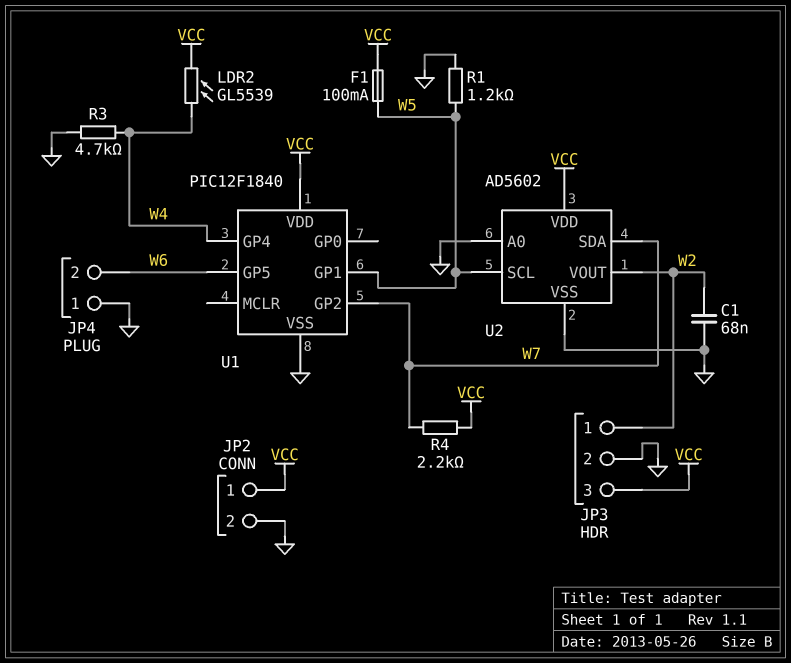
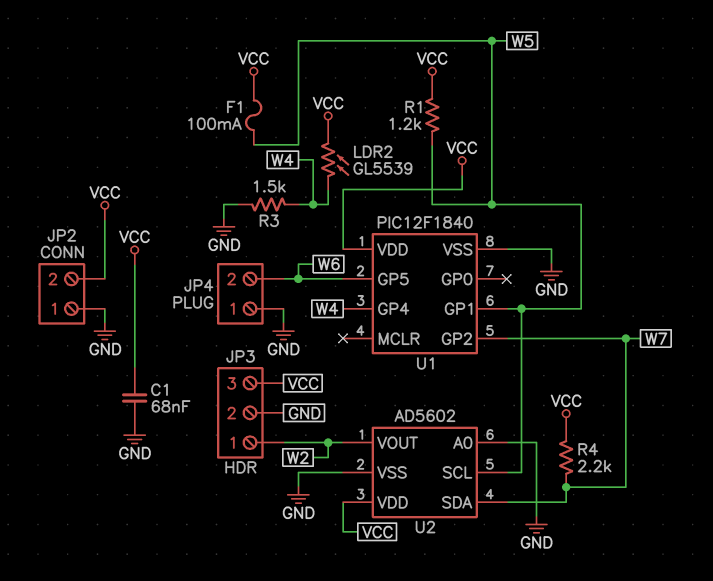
C1: 68nF (GND, W2) -> 68nF (GND, VCC)
JP2 pin 1: VCC -> GND
JP2 pin 2: GND -> VCC
R1: 1.2k (GND, W5) -> 1.2k (VCC, W5)
R3: 4.7k (GND, W4) -> 1.5k (GND, W4)

